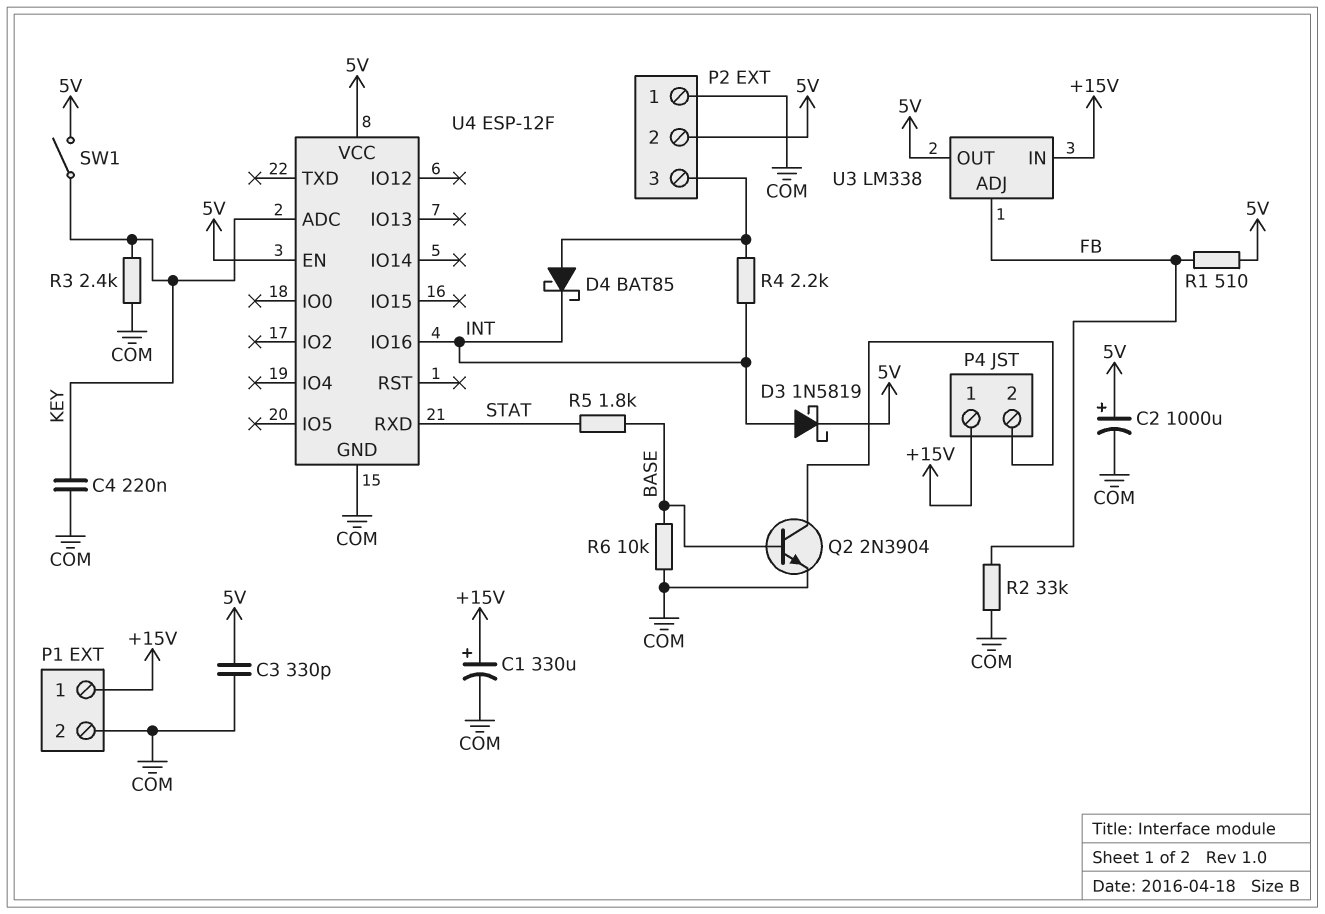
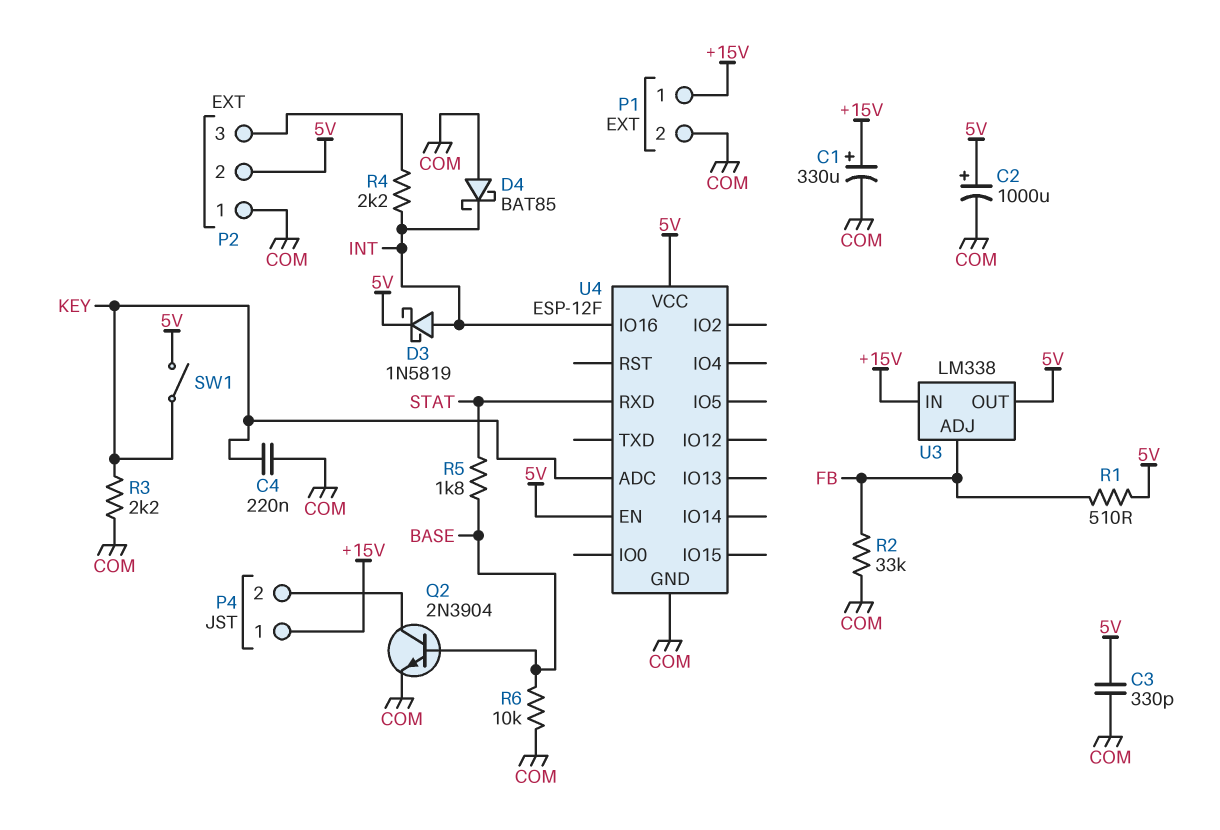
D4: schottky BAT85 (A P2/3, K INT) -> schottky BAT85 (A COM, K INT)
R3: 2.4k (COM, KEY) -> 2.2k (COM, KEY)

